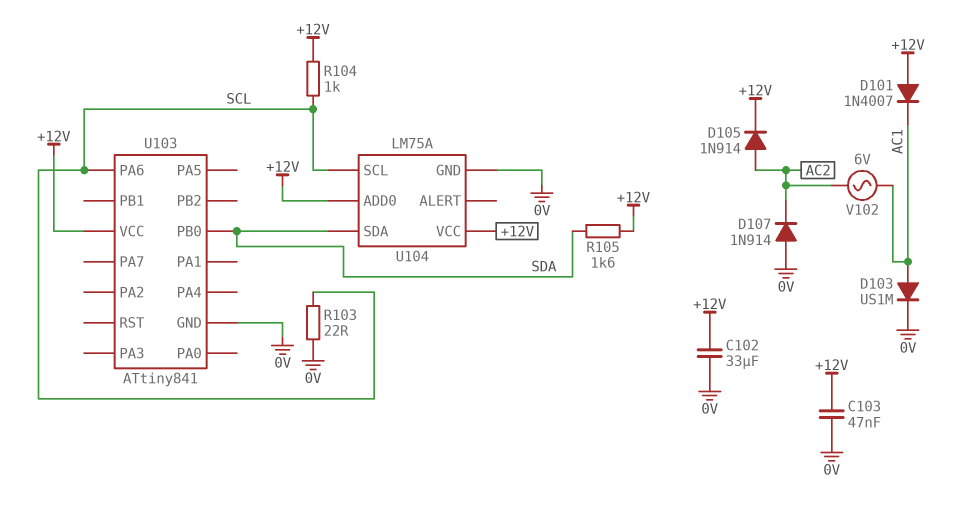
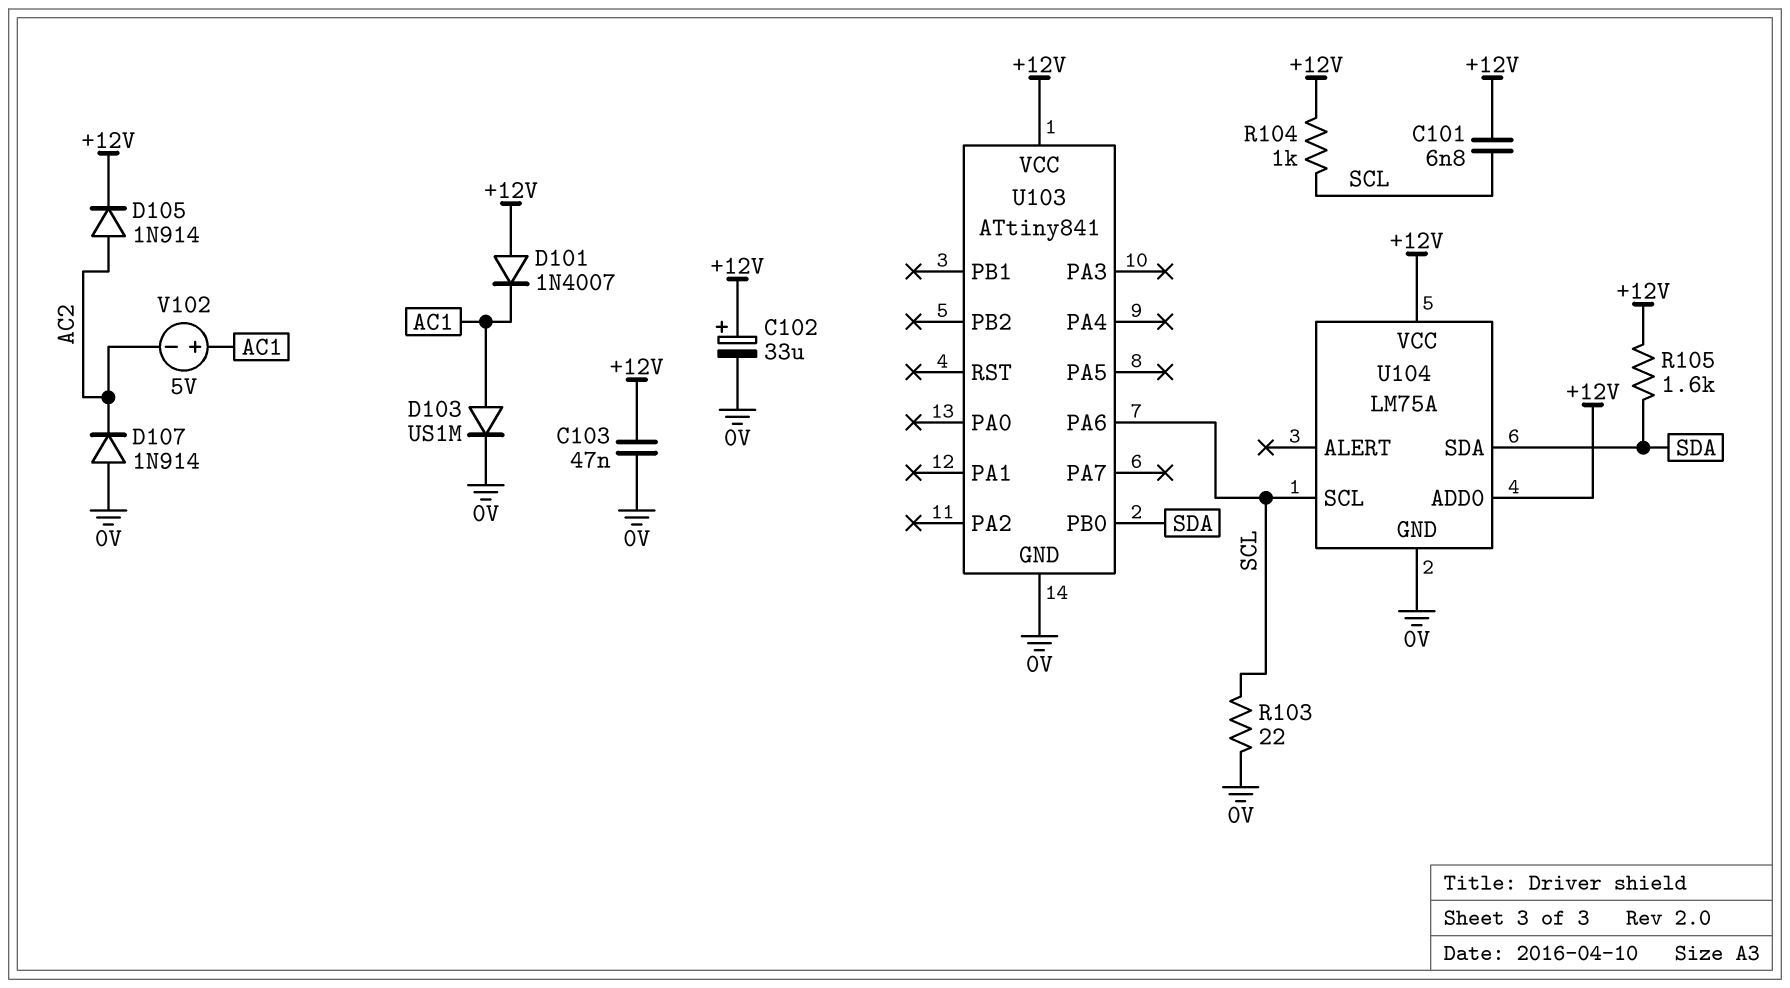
C101: none -> 6.8nF (+12V, SCL)
C102: 33uF (+12V, 0V) -> 33uF (plus +12V, minus 0V)
V102: AC 6V (AC1, AC2) -> 5V (plus AC1, minus AC2)

